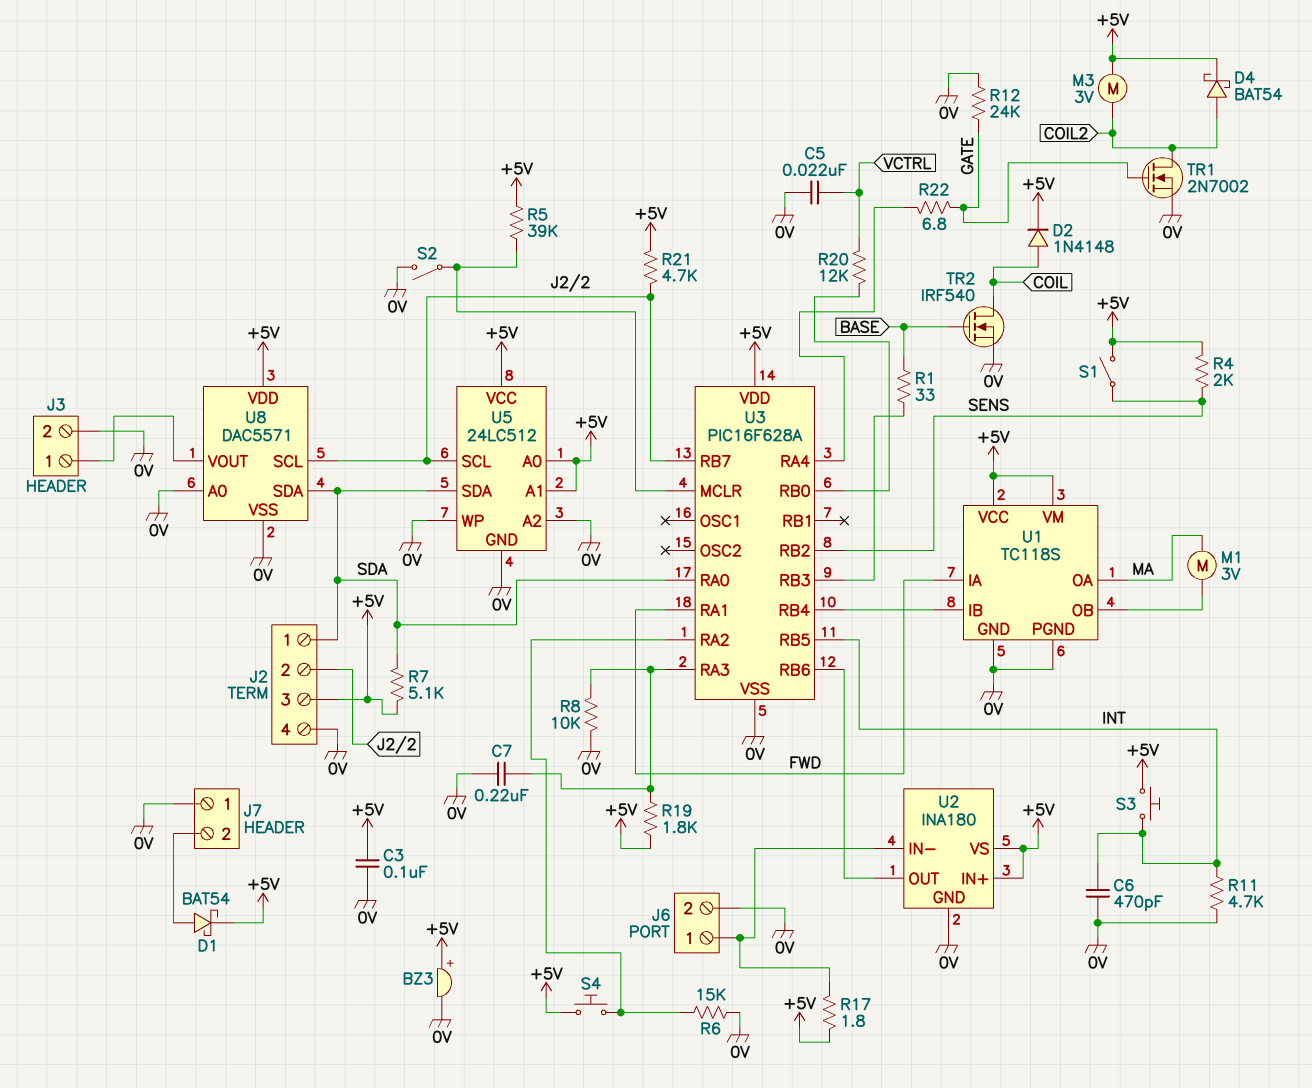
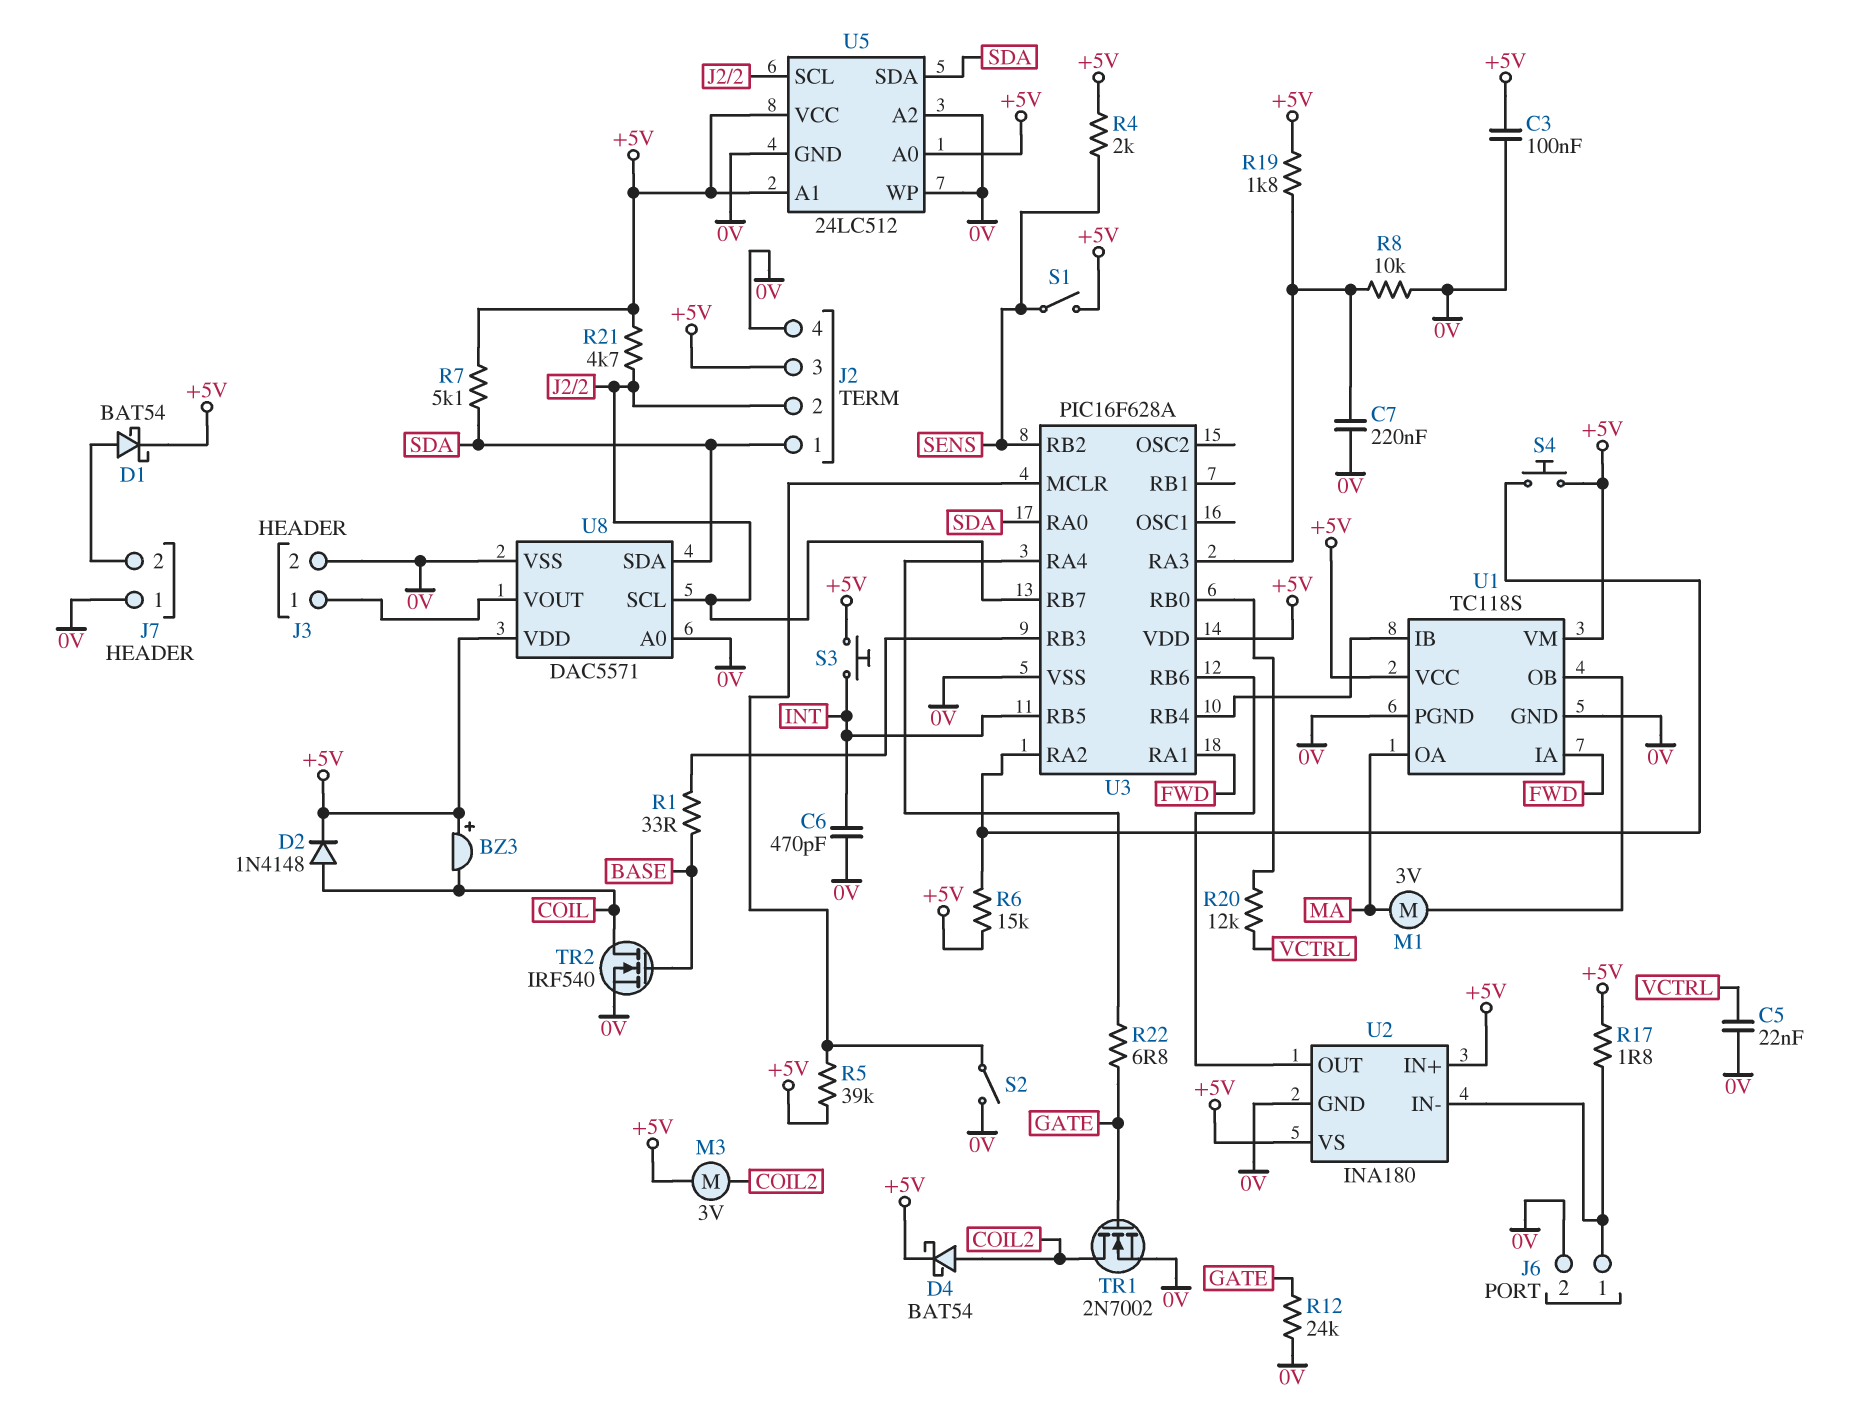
BZ3: buzzer (plus +5V, minus 0V) -> buzzer (plus +5V, minus COIL)
R6: 15k (0V, U3/RA2) -> 15k (+5V, U3/RA2)
R11: 4.7k (0V, INT) -> none

